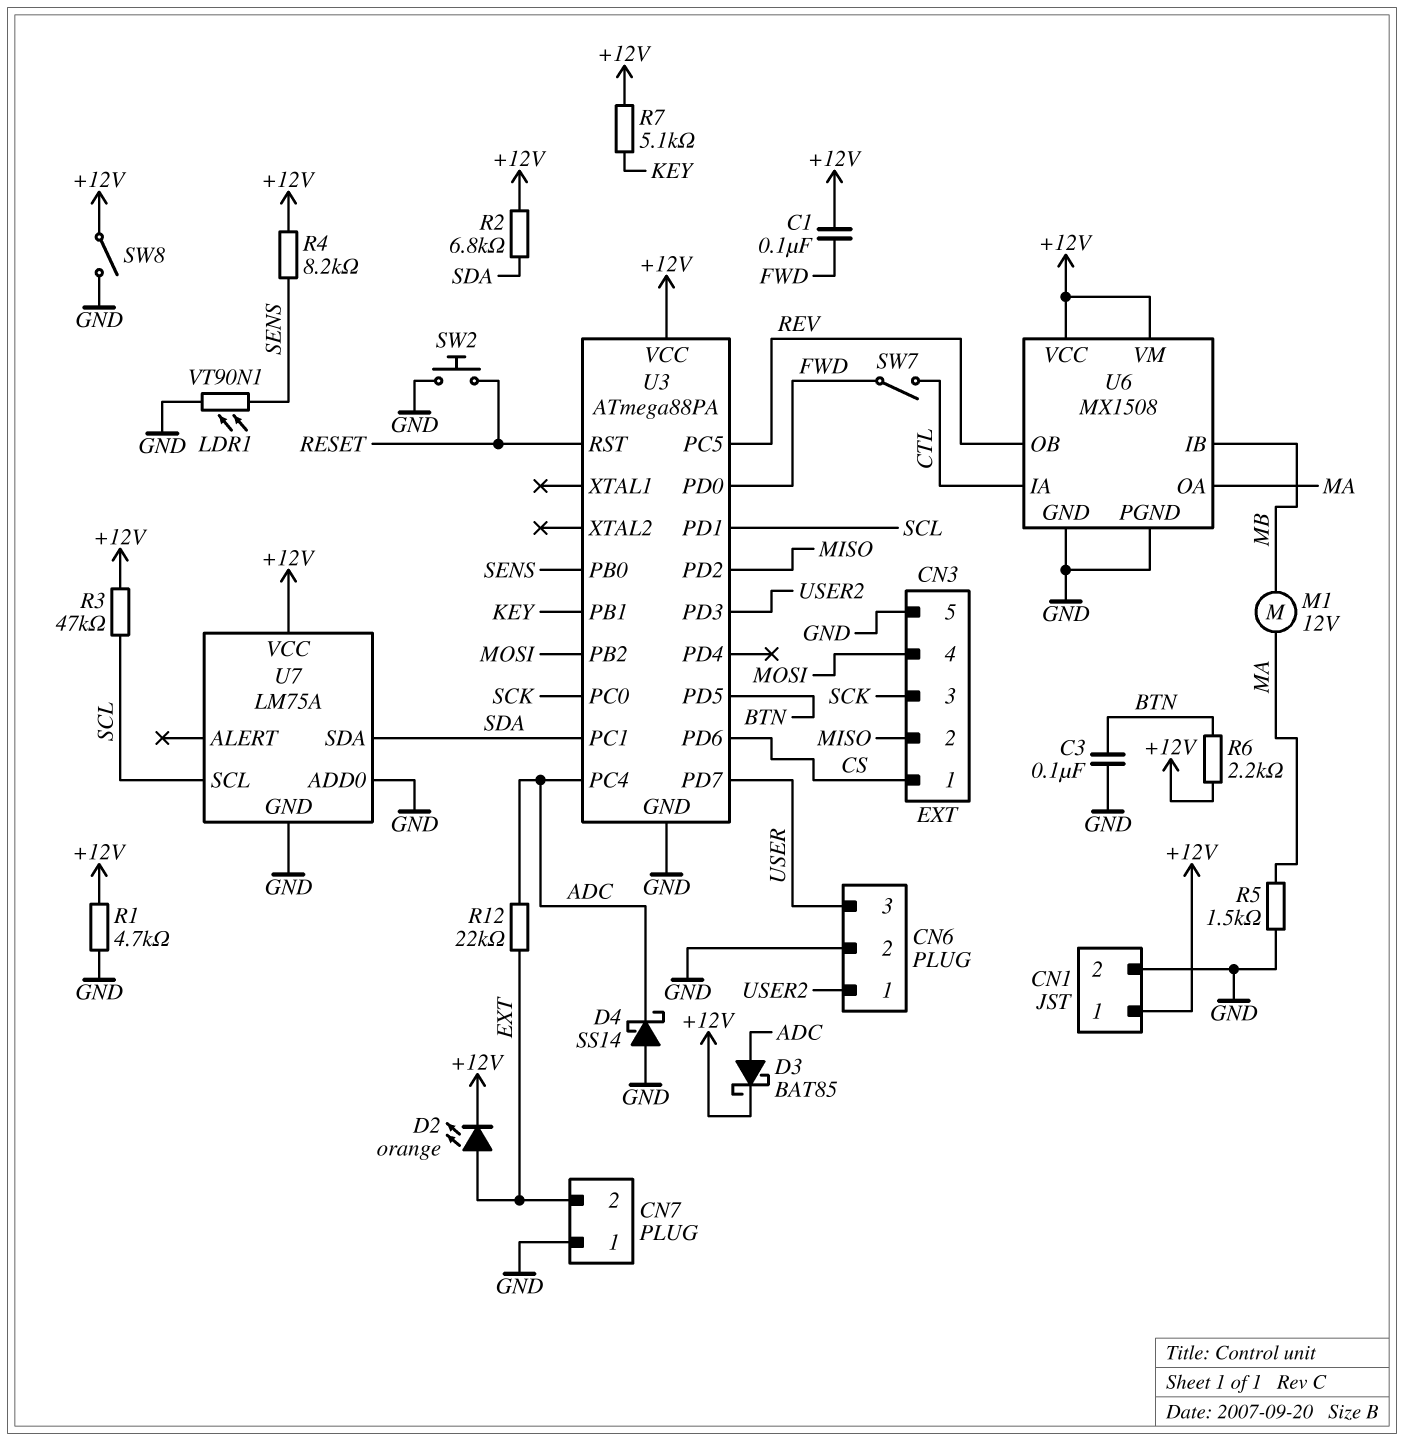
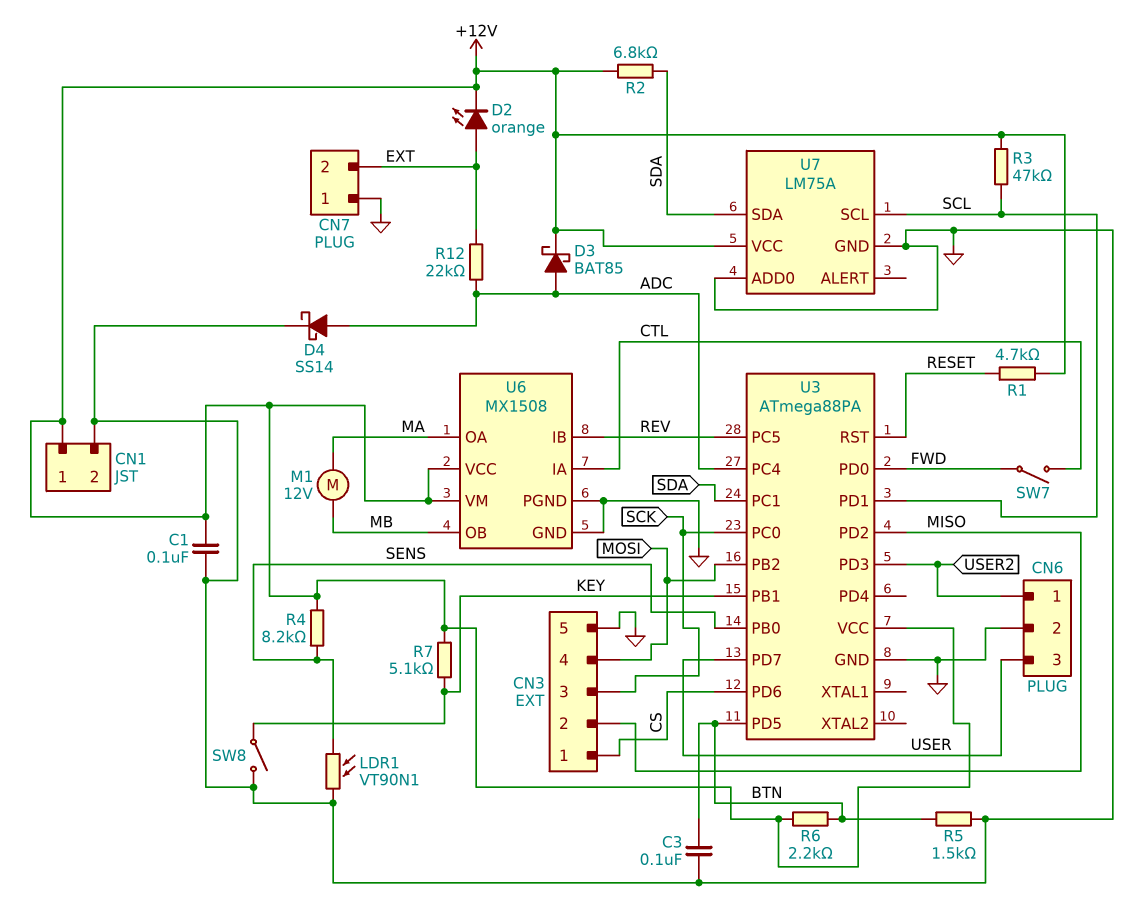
C1: 100nF (+12V, FWD) -> 100nF (+12V, GND)
D4: schottky SS14 (A GND, K ADC) -> schottky SS14 (A ADC, K GND)
R1: 4.7k (+12V, GND) -> 4.7k (+12V, RESET)
R5: 1.5k (GND, MA) -> 1.5k (BTN, GND)
SW2: button (GND, RESET) -> none
SW8: switch (+12V, GND) -> switch (GND, KEY)
U6 pin IB: MB -> REV
U6 pin OB: REV -> MB

